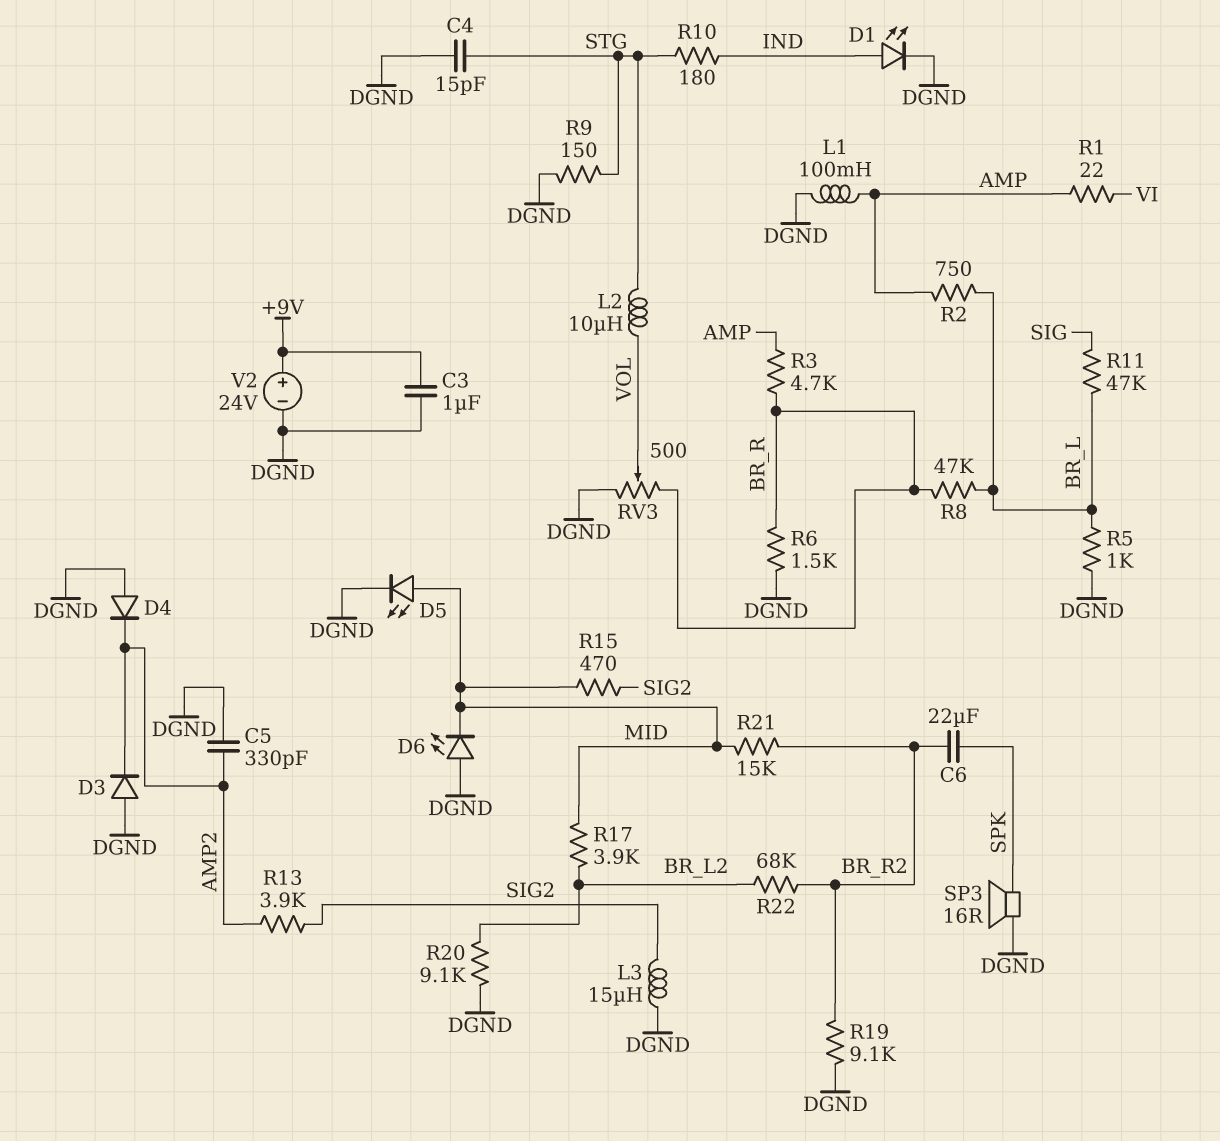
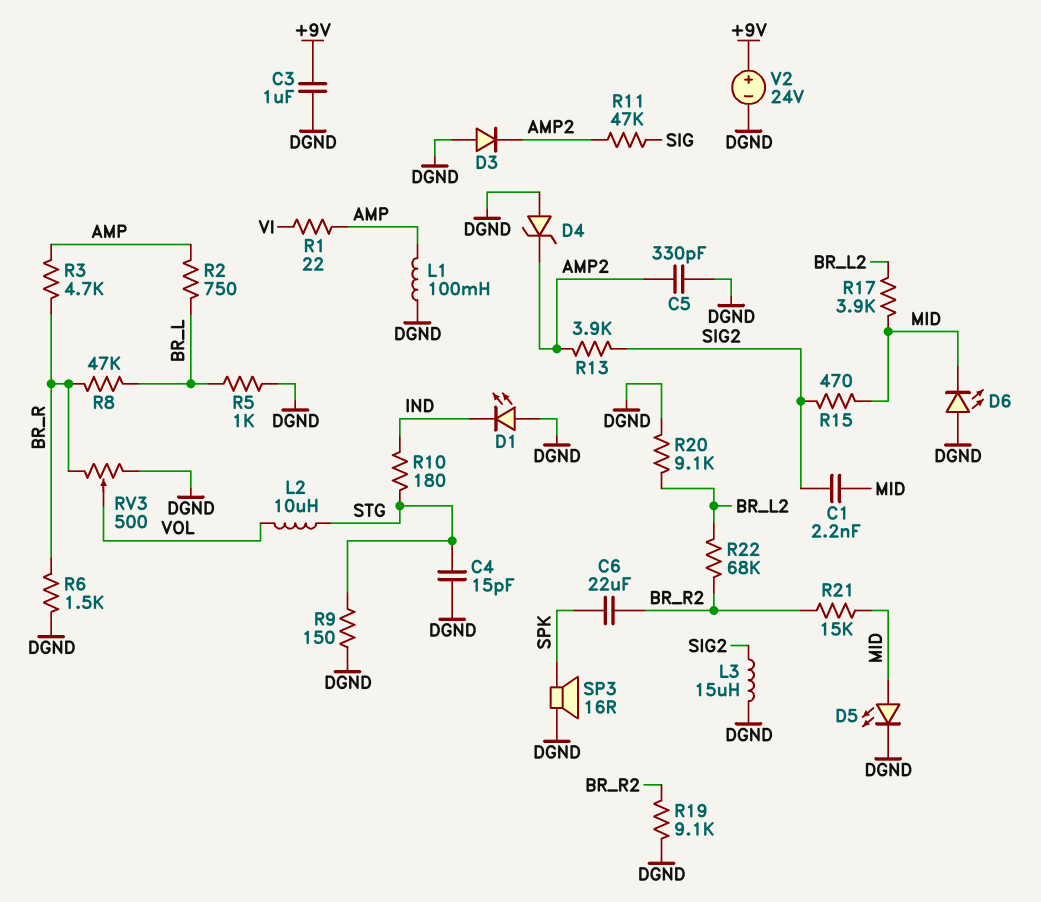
C1: none -> 2.2nF (MID, SIG2)
D1: LED (A IND, K DGND) -> LED (A DGND, K IND)
D4: diode (A DGND, K AMP2) -> zener (A DGND, K AMP2)
R11: 47k (BR_L, SIG) -> 47k (AMP2, SIG)

